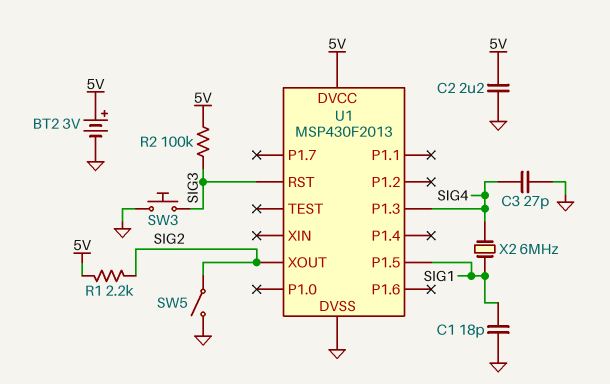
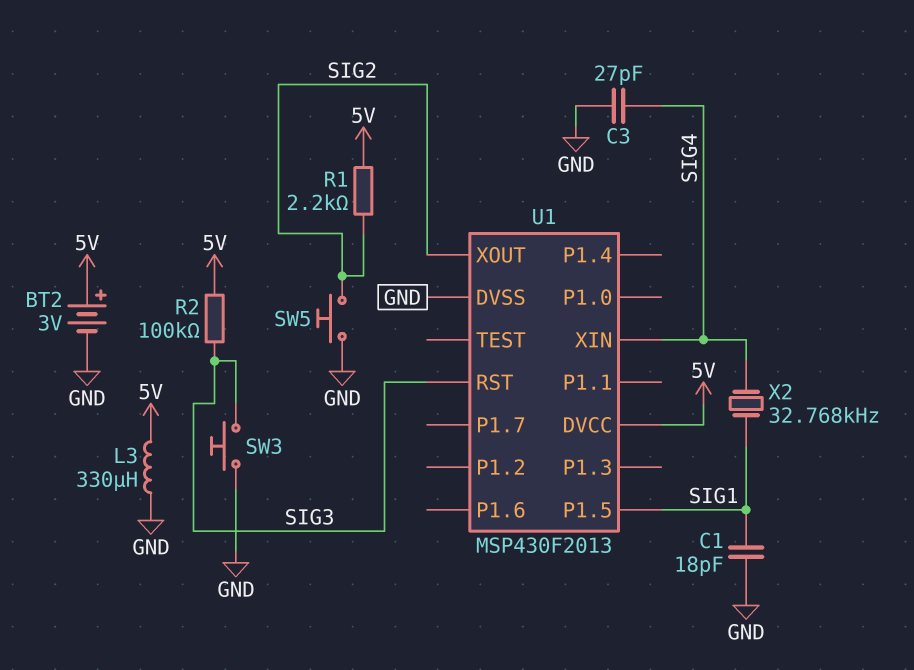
C2: 2.2uF (5V, GND) -> none
L3: none -> 330uH (5V, GND)
SW5: switch (GND, SIG2) -> button (GND, SIG2)
U1 pin P1.3: SIG4 -> none
U1 pin XIN: none -> SIG4
X2: 6MHz (SIG1, SIG4) -> 32.768kHz (SIG1, SIG4)

